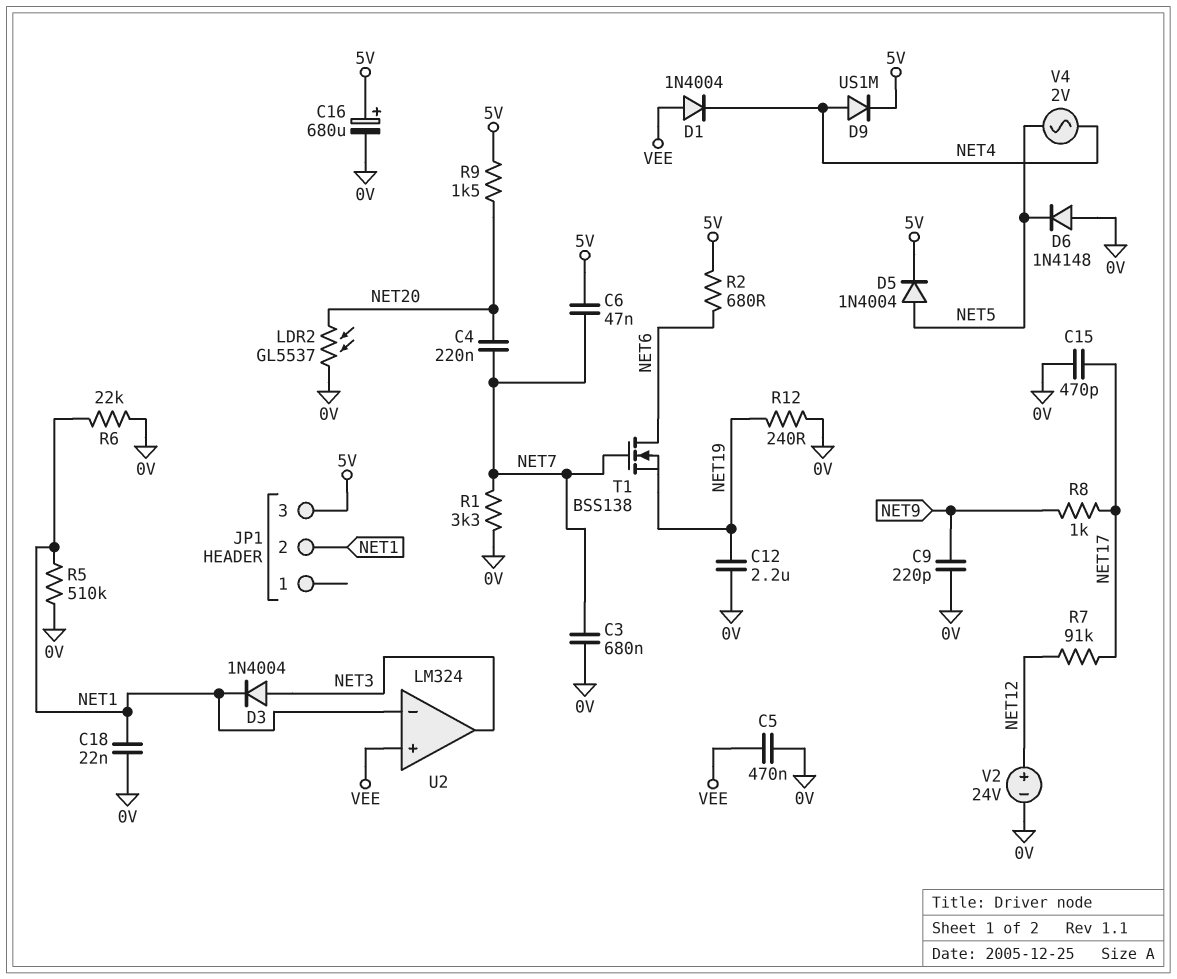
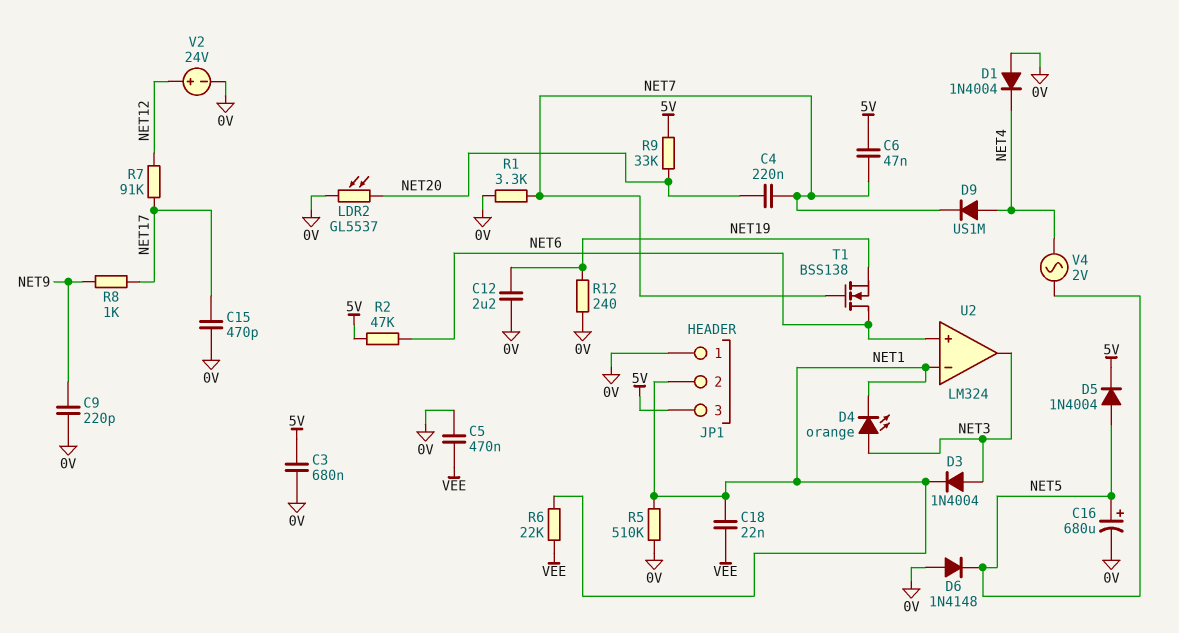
C3: 680nF (0V, NET7) -> 680nF (0V, 5V)
C16: 680uF (plus 5V, minus 0V) -> 680uF (plus NET5, minus 0V)
C18: 22nF (0V, NET1) -> 22nF (NET1, VEE)
D1: diode 1N4004 (A VEE, K NET4) -> diode 1N4004 (A 0V, K NET4)
D4: none -> LED orange (A NET3, K NET1)
D9: diode US1M (A NET4, K 5V) -> diode US1M (A NET4, K NET7)
JP1 pin 1: none -> 0V
R2: 680 (5V, NET6) -> 47k (5V, NET6)
R6: 22k (0V, NET1) -> 22k (NET1, VEE)
R9: 1.5k (5V, NET20) -> 33k (5V, NET20)
U2 pin in+: VEE -> NET6

